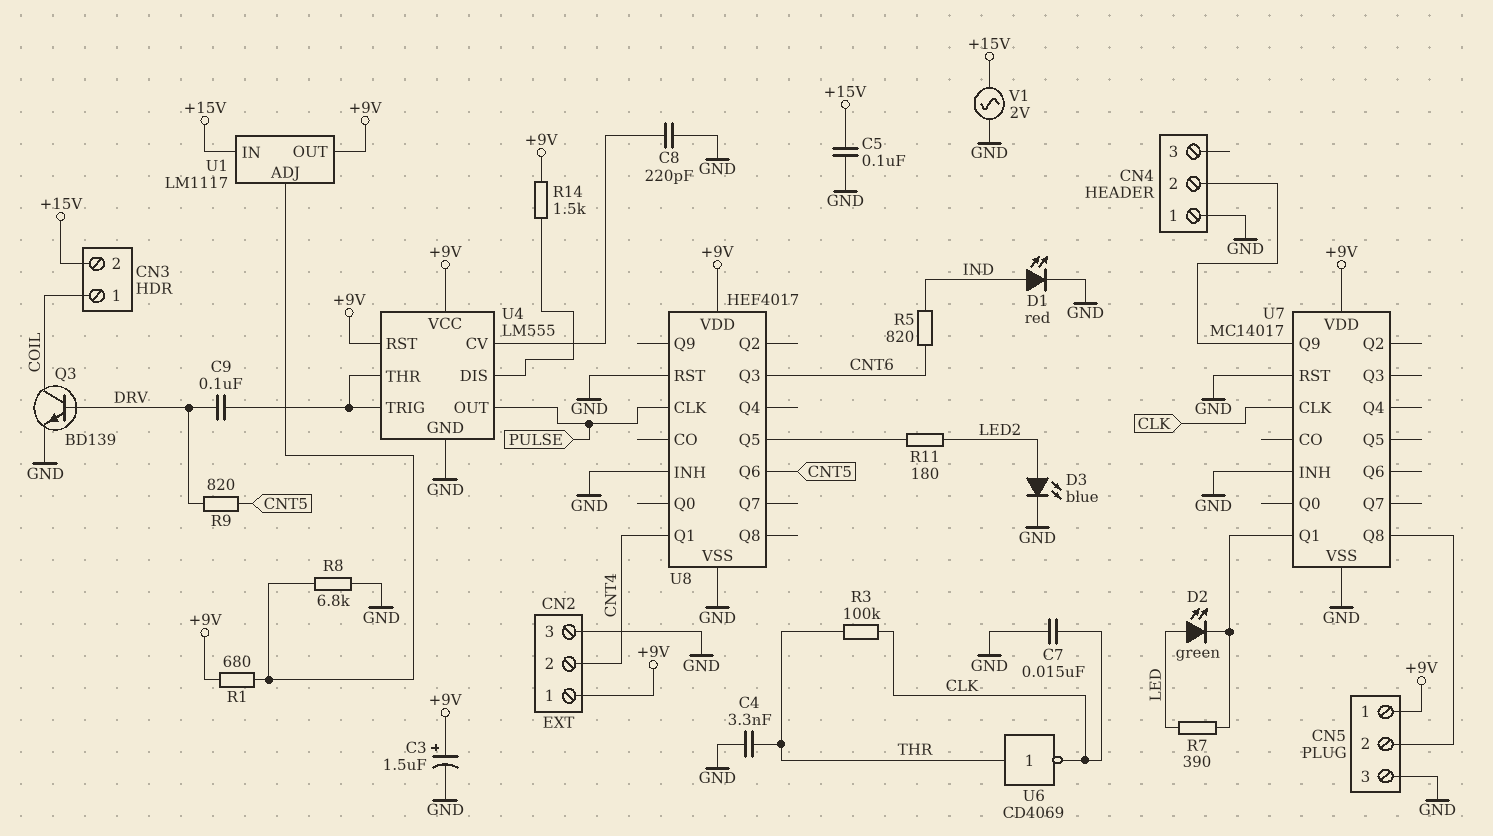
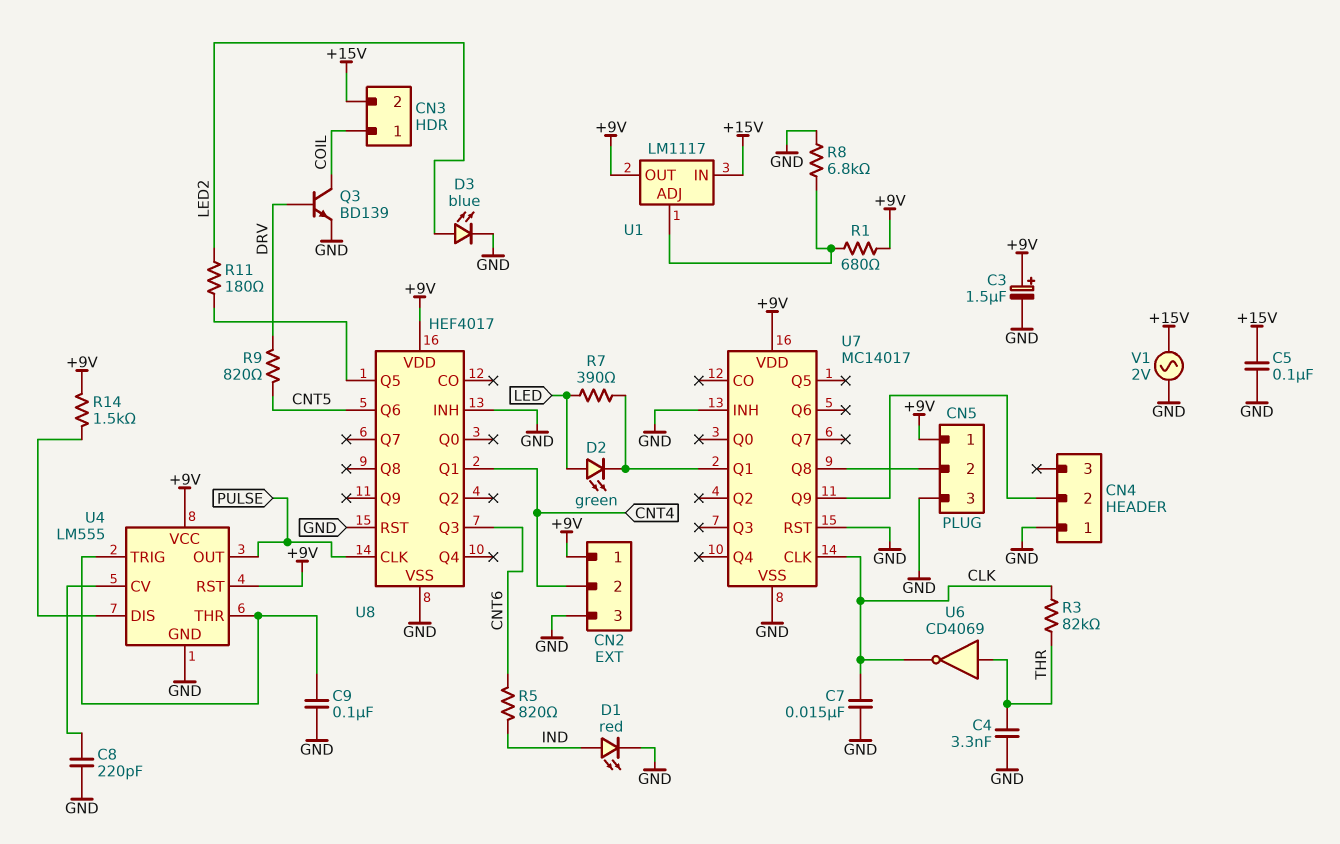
C9: 100nF (DRV, U4/THR) -> 100nF (GND, U4/THR)
R3: 100k (CLK, THR) -> 82k (CLK, THR)

